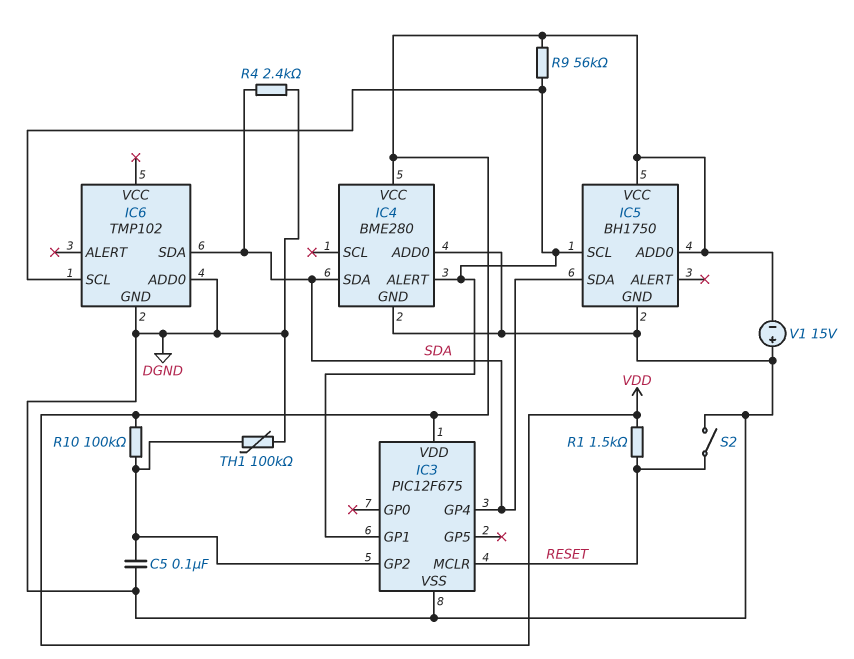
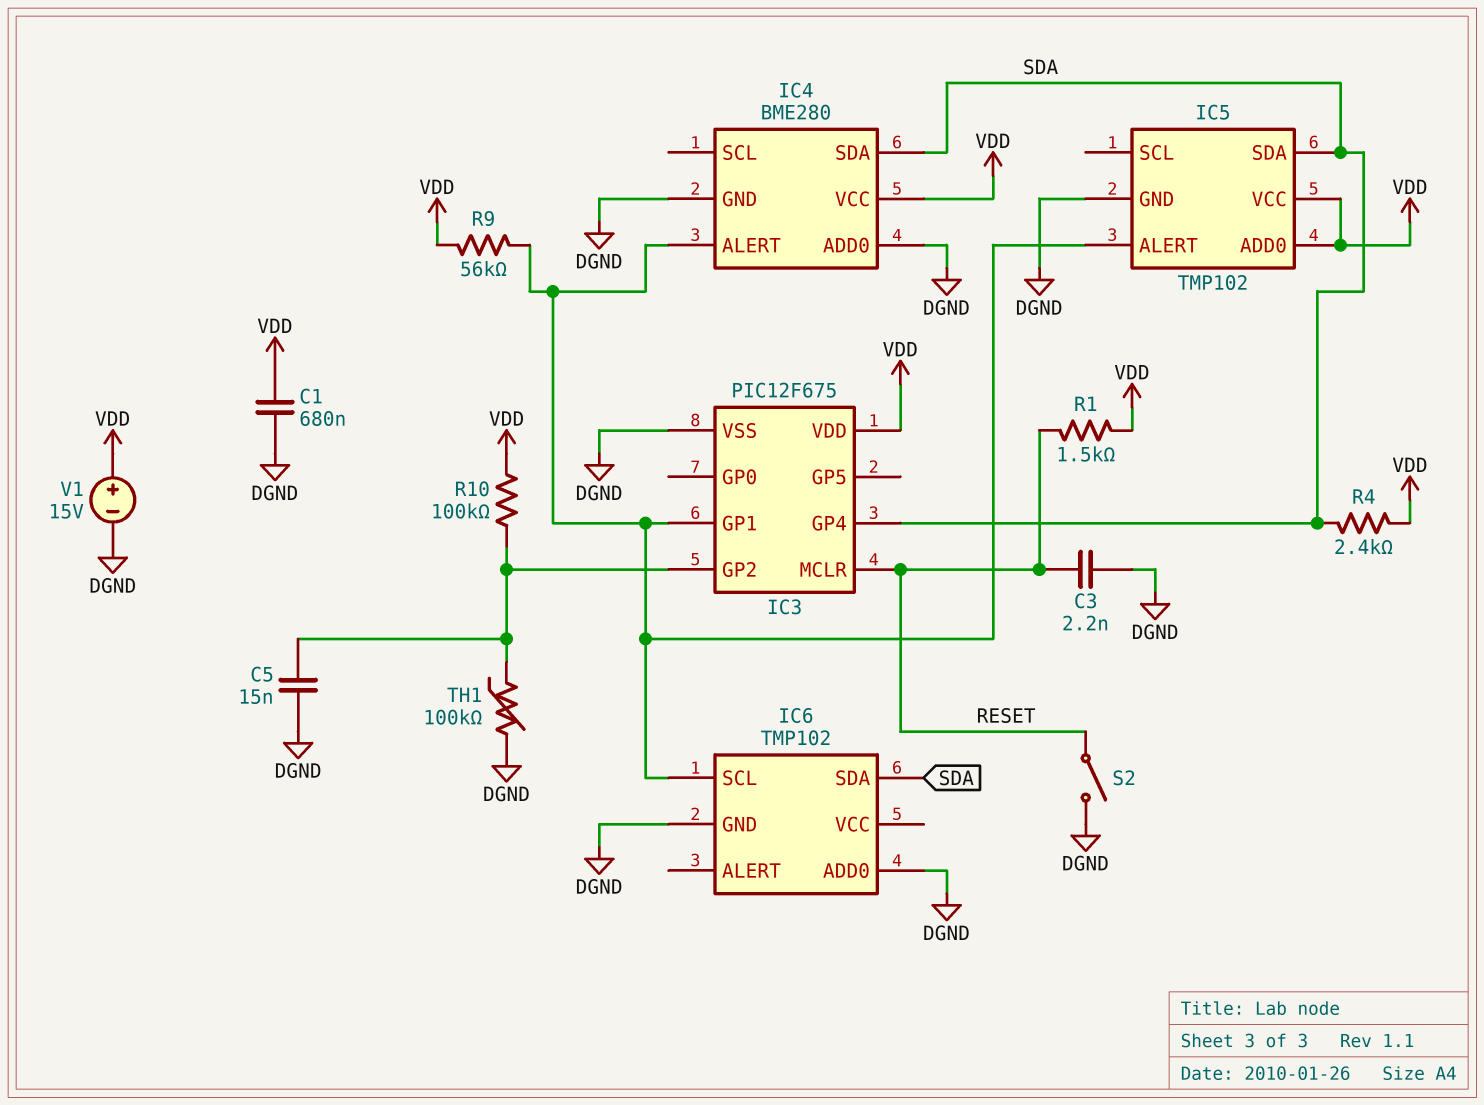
C1: none -> 680nF (DGND, VDD)
C3: none -> 2.2nF (DGND, RESET)
C5: 100nF (DGND, IC3/GP2) -> 15nF (DGND, IC3/GP2)
IC5: BH1750 -> TMP102
IC5 pin ALERT: none -> IC3/GP1
IC5 pin SCL: IC3/GP1 -> none
R4: 2.4k (DGND, SDA) -> 2.4k (SDA, VDD)
V1: 15V (plus DGND, minus VDD) -> 15V (plus VDD, minus DGND)

